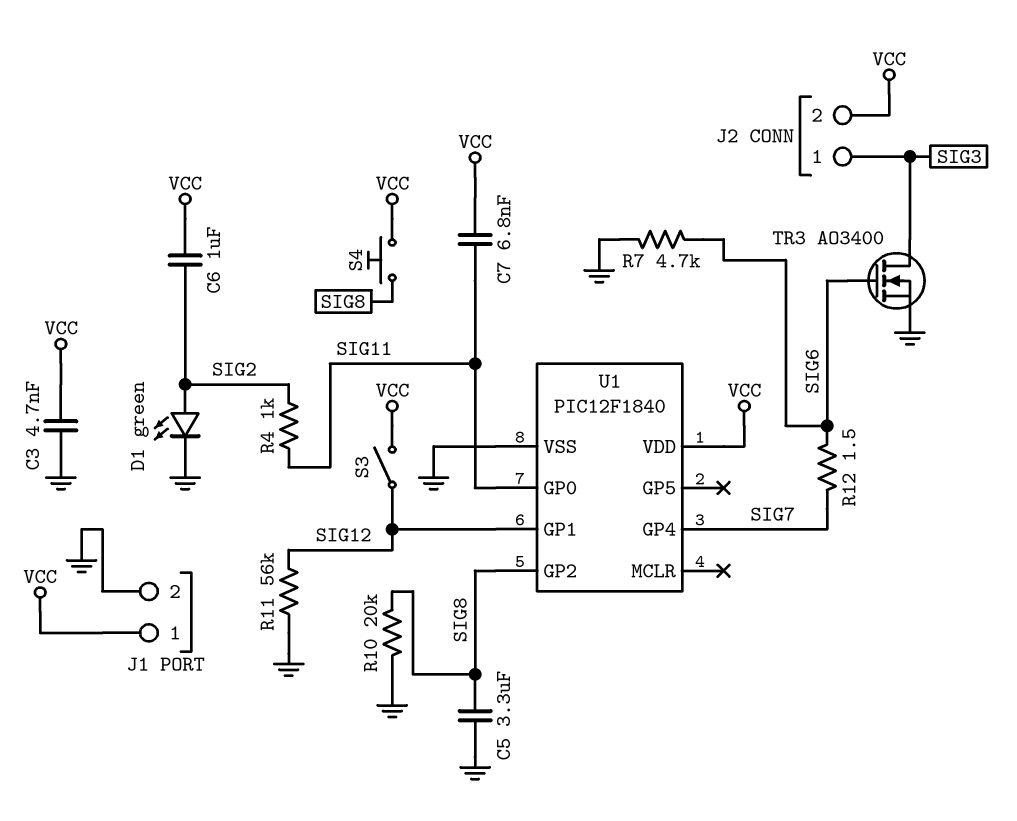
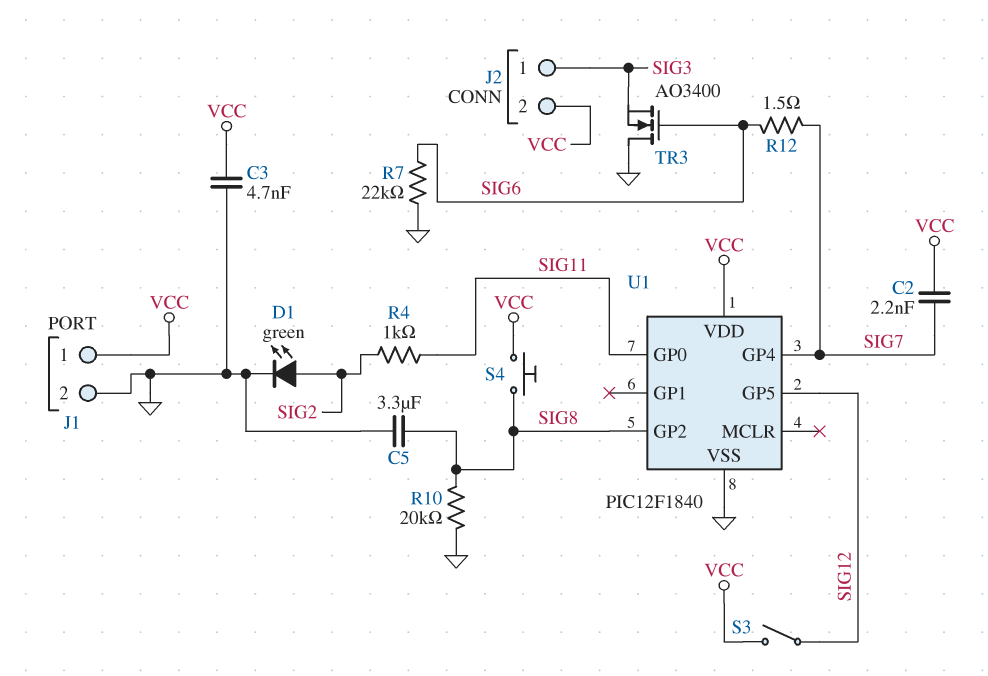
C2: none -> 2.2nF (SIG7, VCC)
C6: 1uF (SIG2, VCC) -> none
C7: 6.8nF (SIG11, VCC) -> none
R7: 4.7k (GND, SIG6) -> 22k (GND, SIG6)
R11: 56k (GND, SIG12) -> none
TR3: NMOS AO3400 (G SIG6, D SIG3, S GND) -> NMOS AO3400 (G SIG6, D GND, S SIG3)
U1 pin GP1: SIG12 -> none
U1 pin GP5: none -> SIG12

